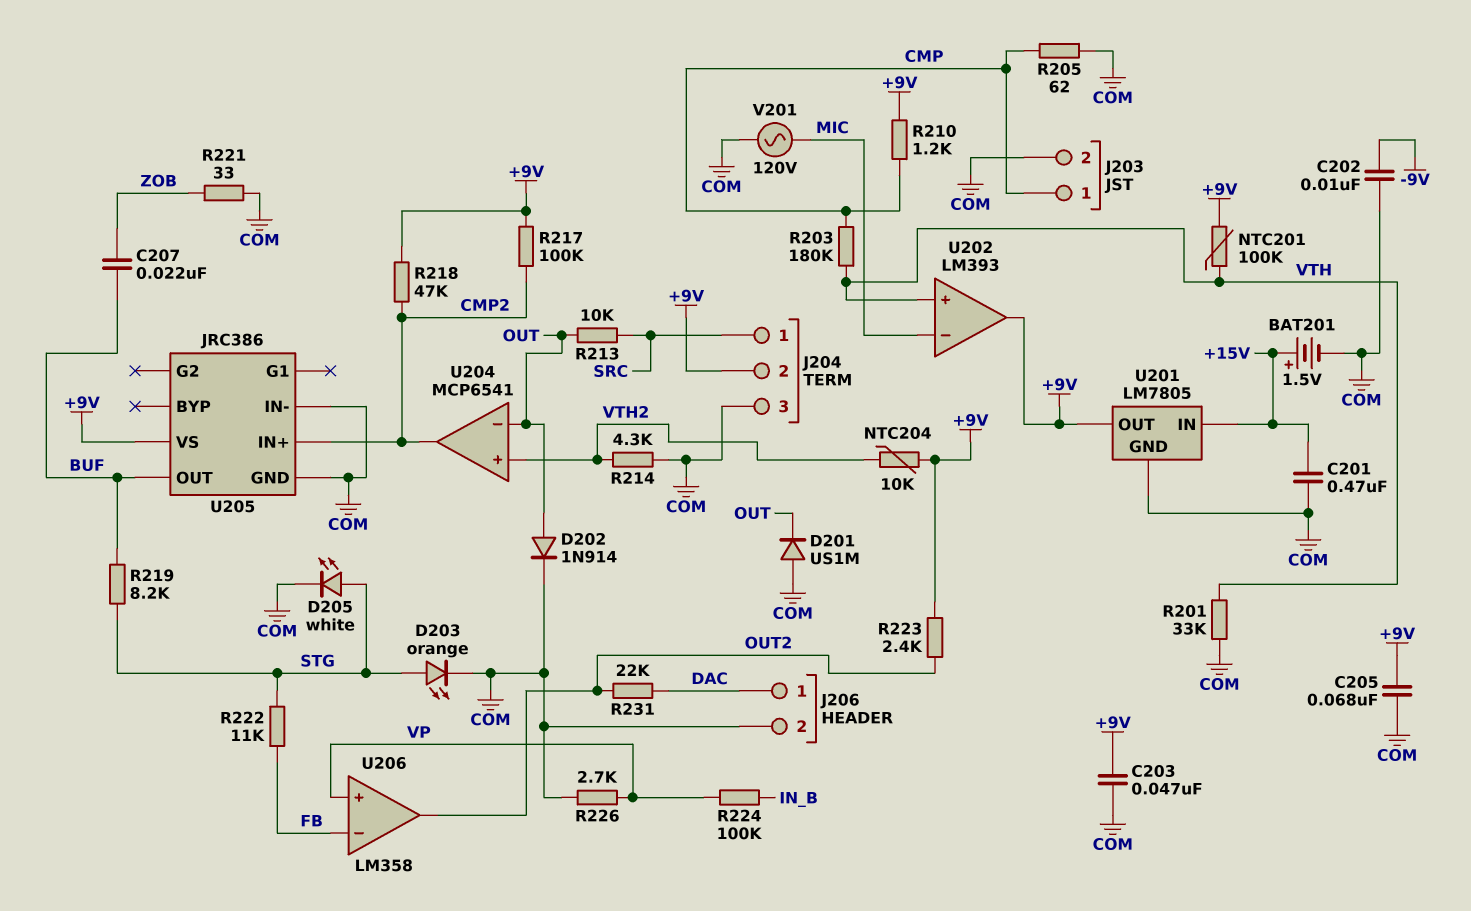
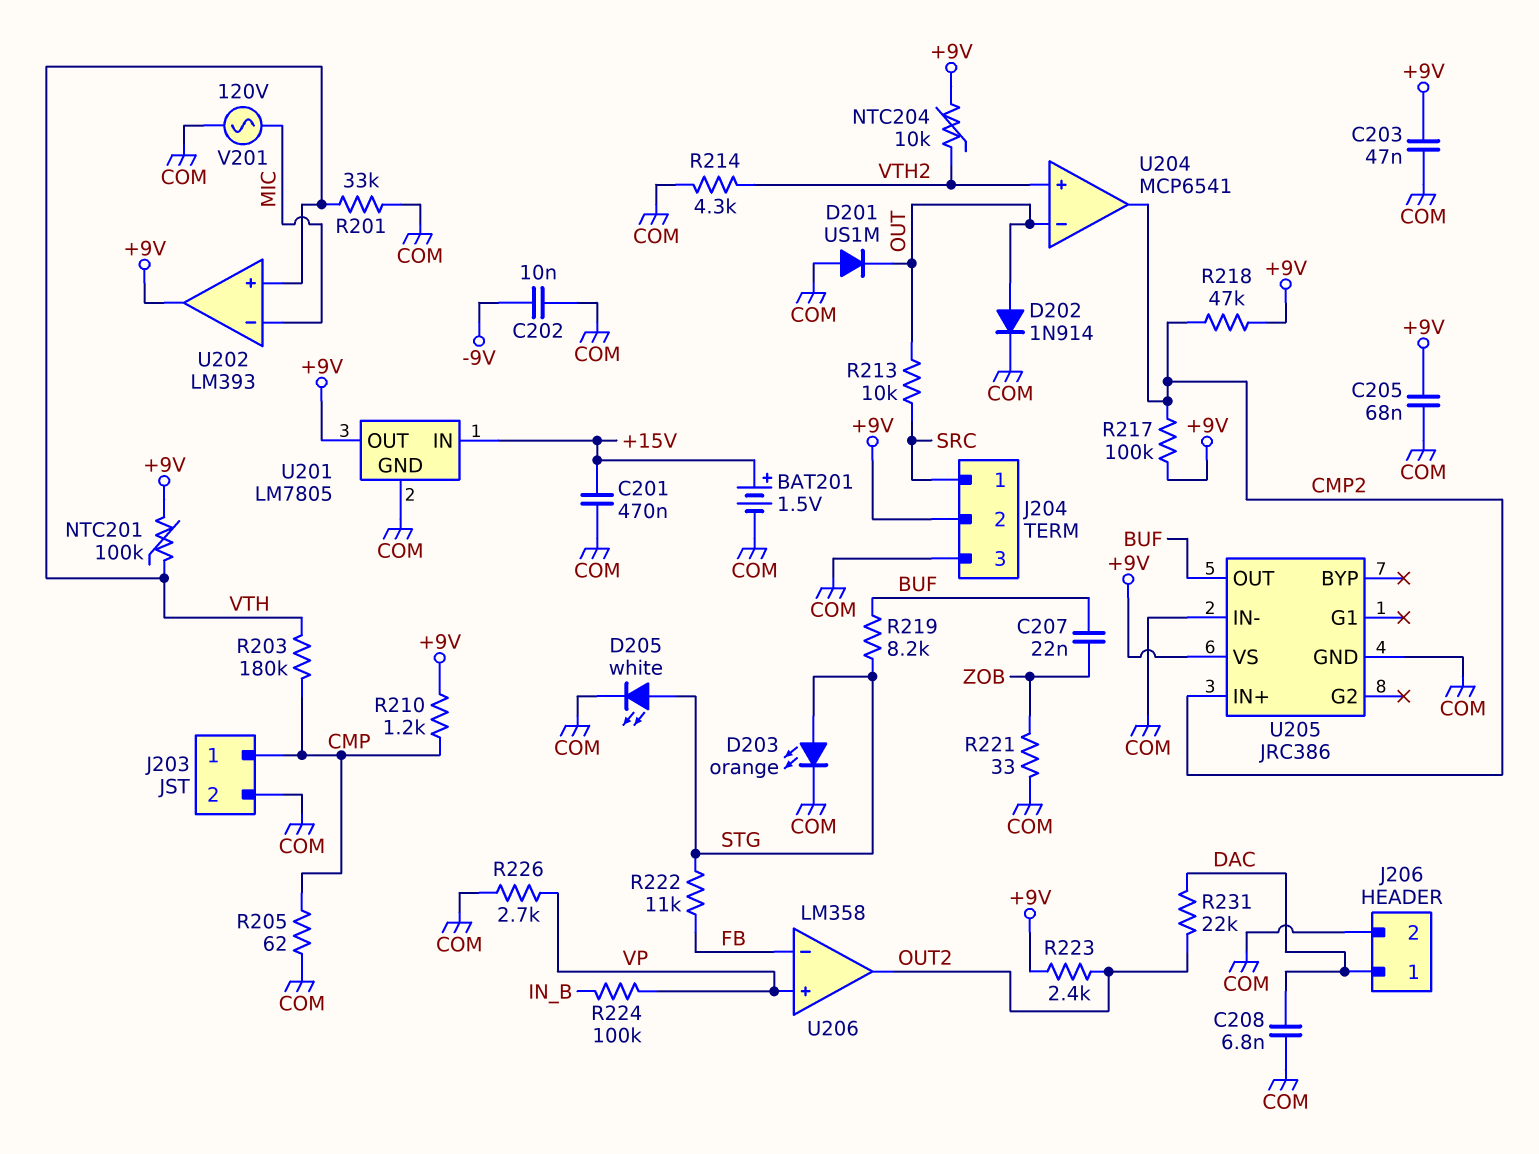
C208: none -> 6.8nF (COM, DAC)

